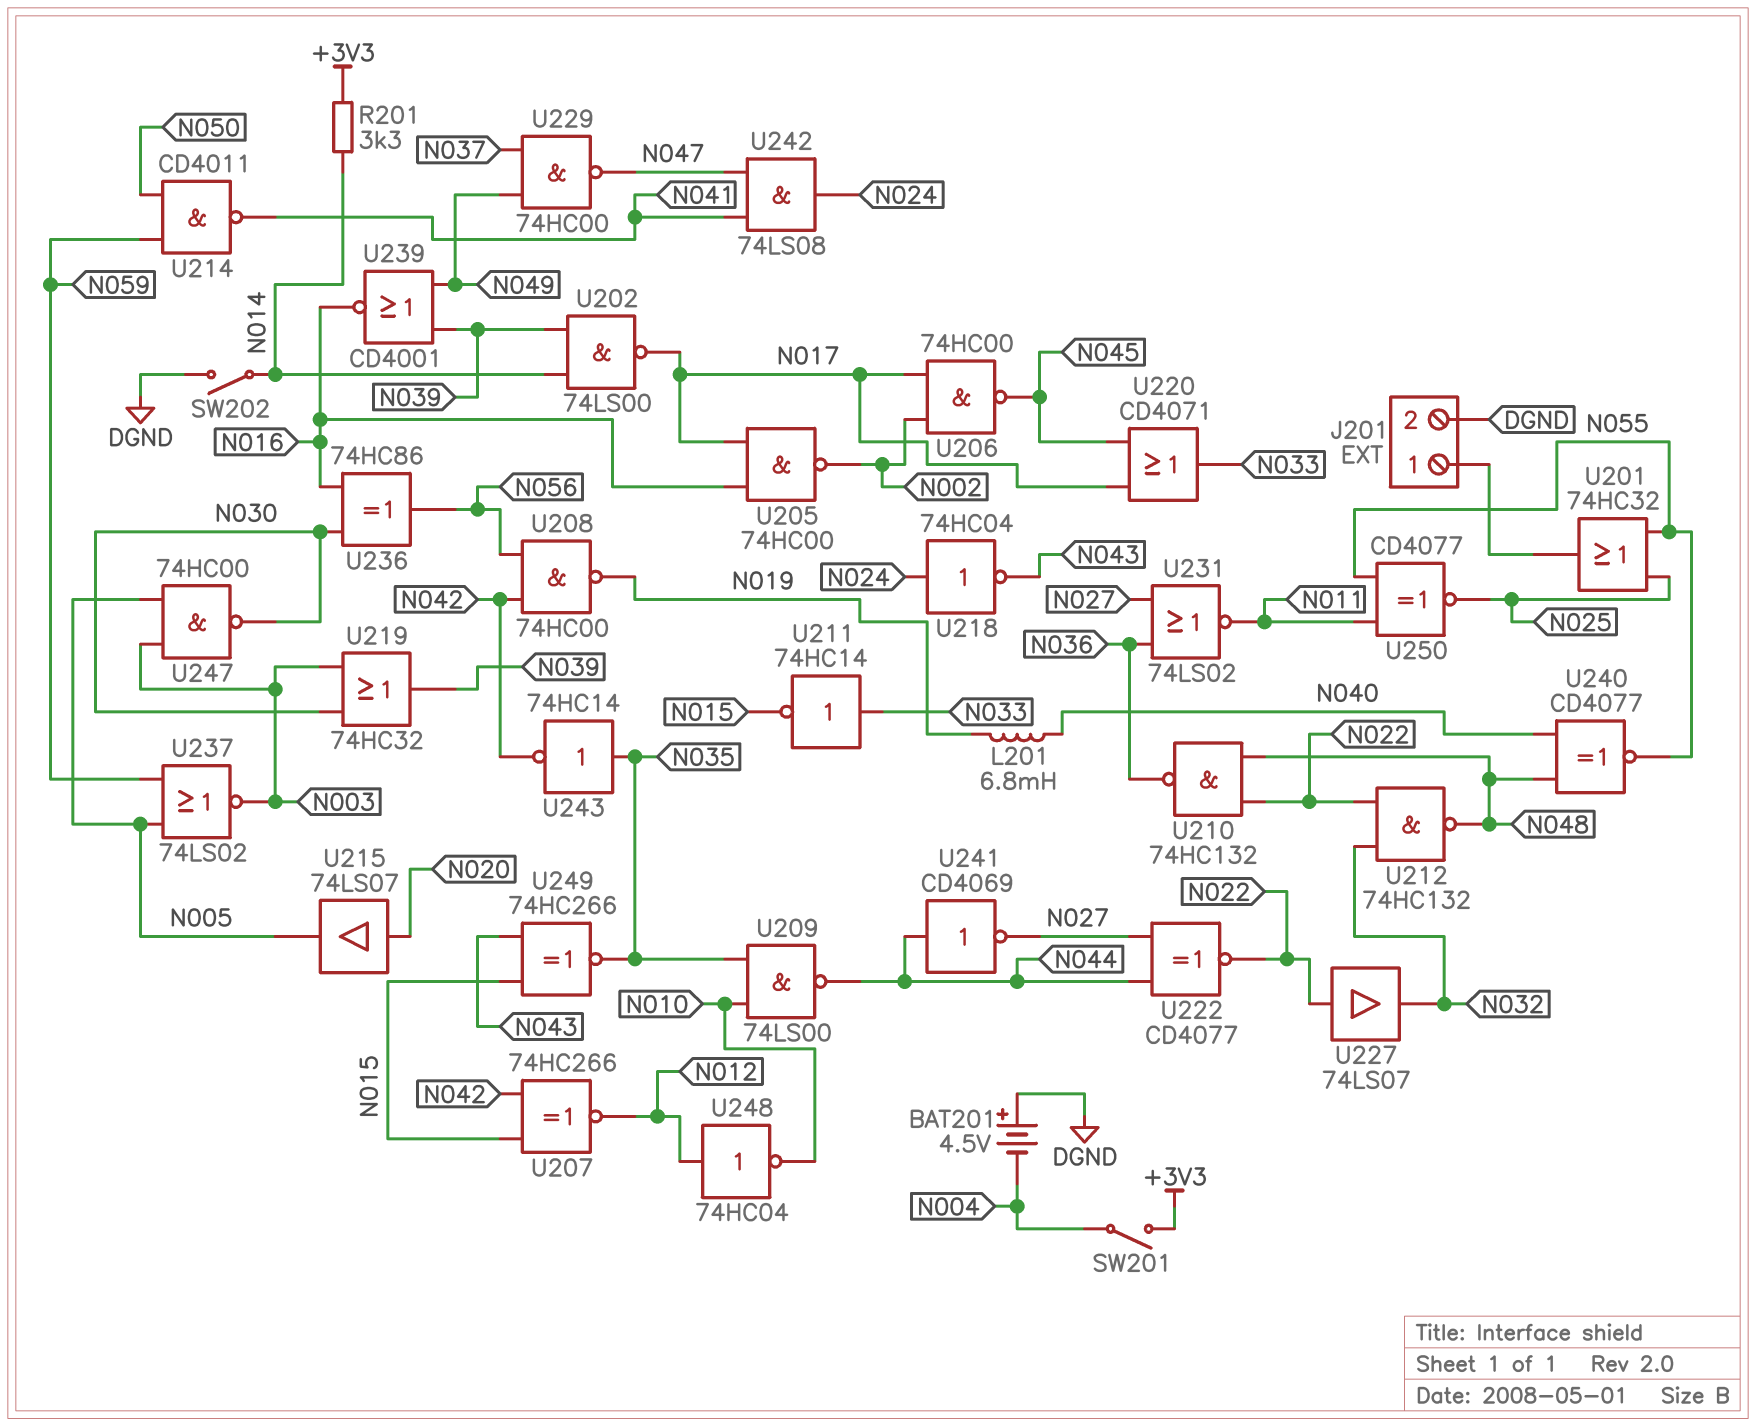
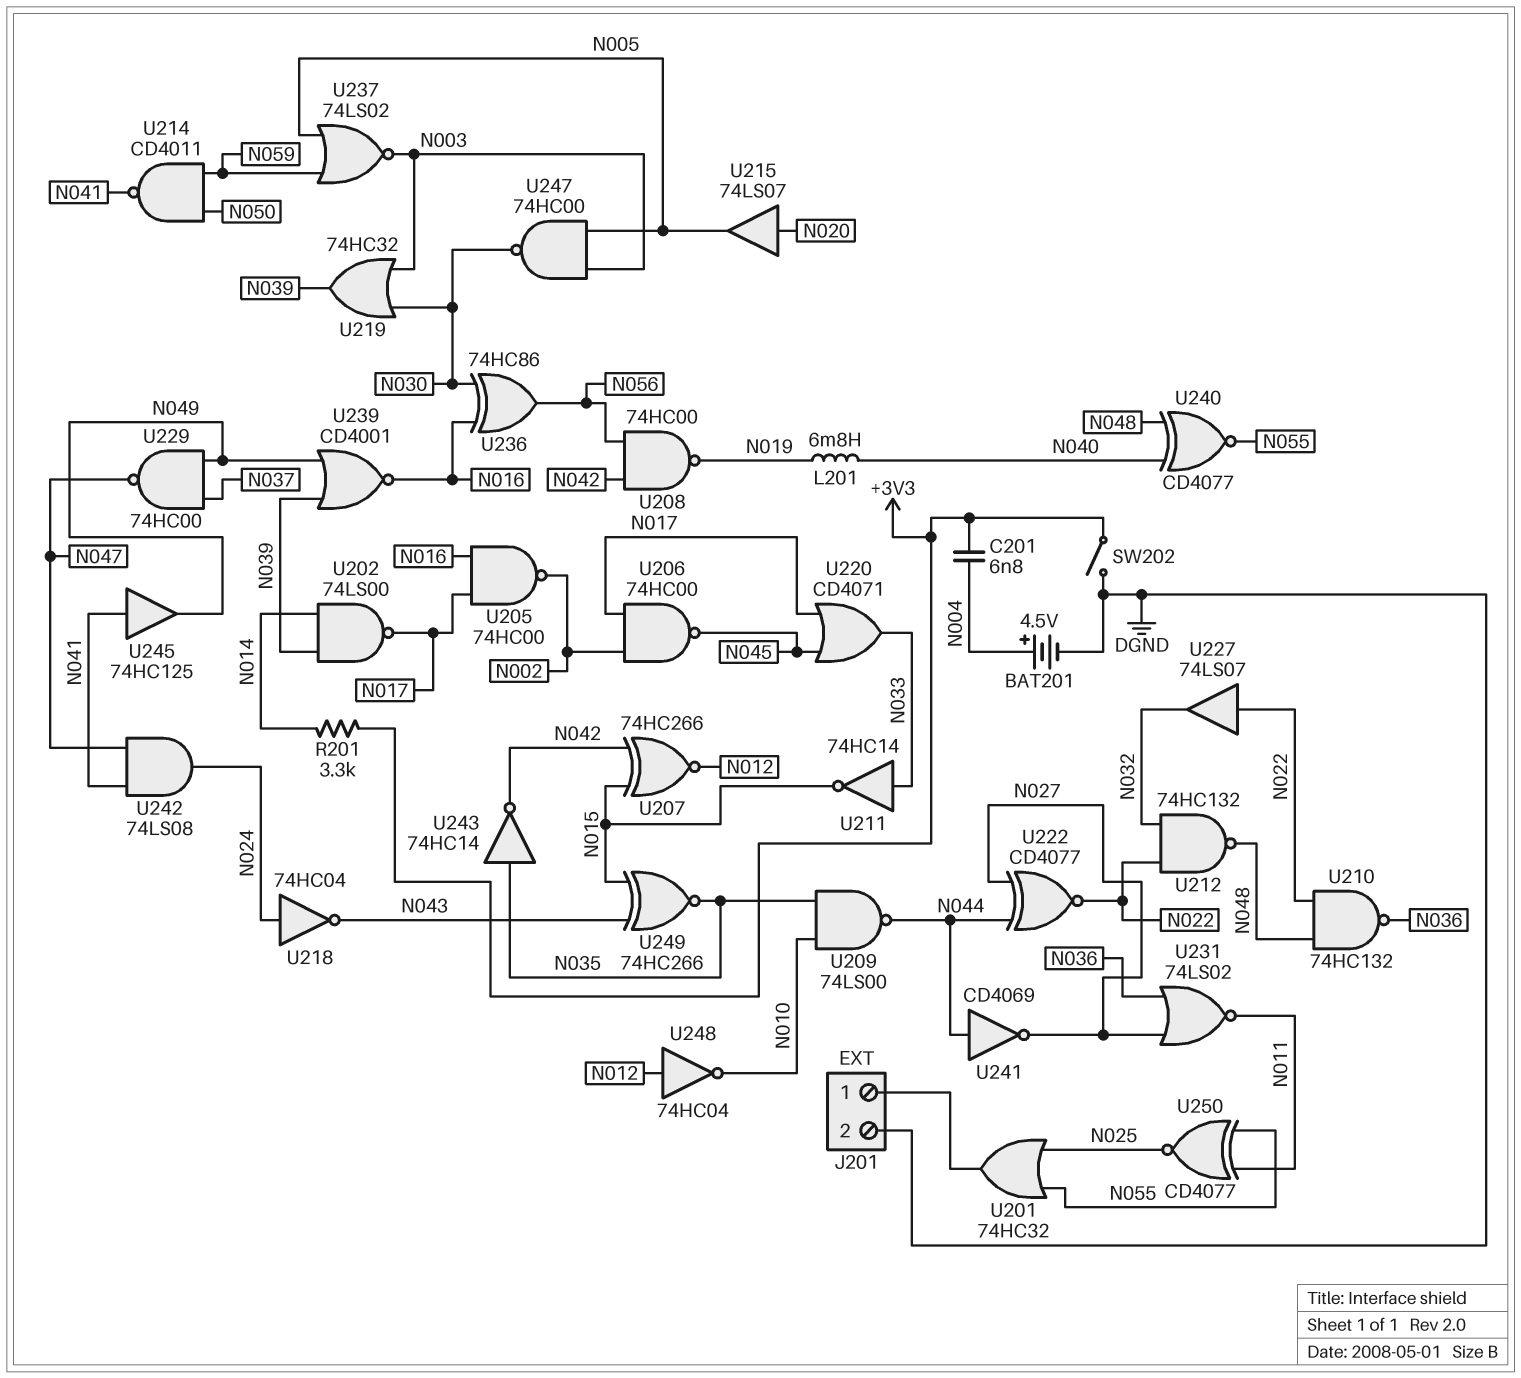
BAT201: 4.5V (plus DGND, minus N004) -> 4.5V (plus N004, minus DGND)
C201: none -> 6.8nF (+3V3, N004)
SW201: switch (+3V3, N004) -> none
SW202: switch (DGND, N014) -> switch (+3V3, DGND)
U245: none -> buffer 74HC125 (in N041, out N049)

